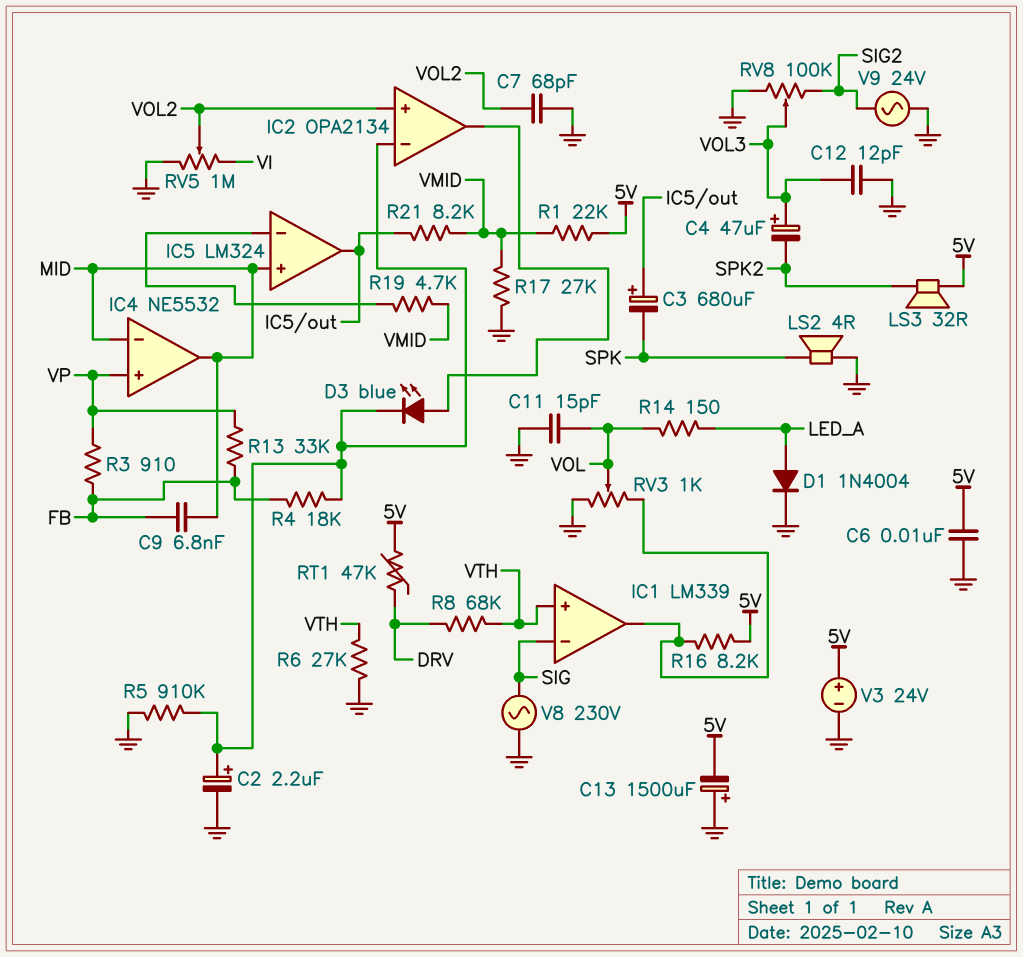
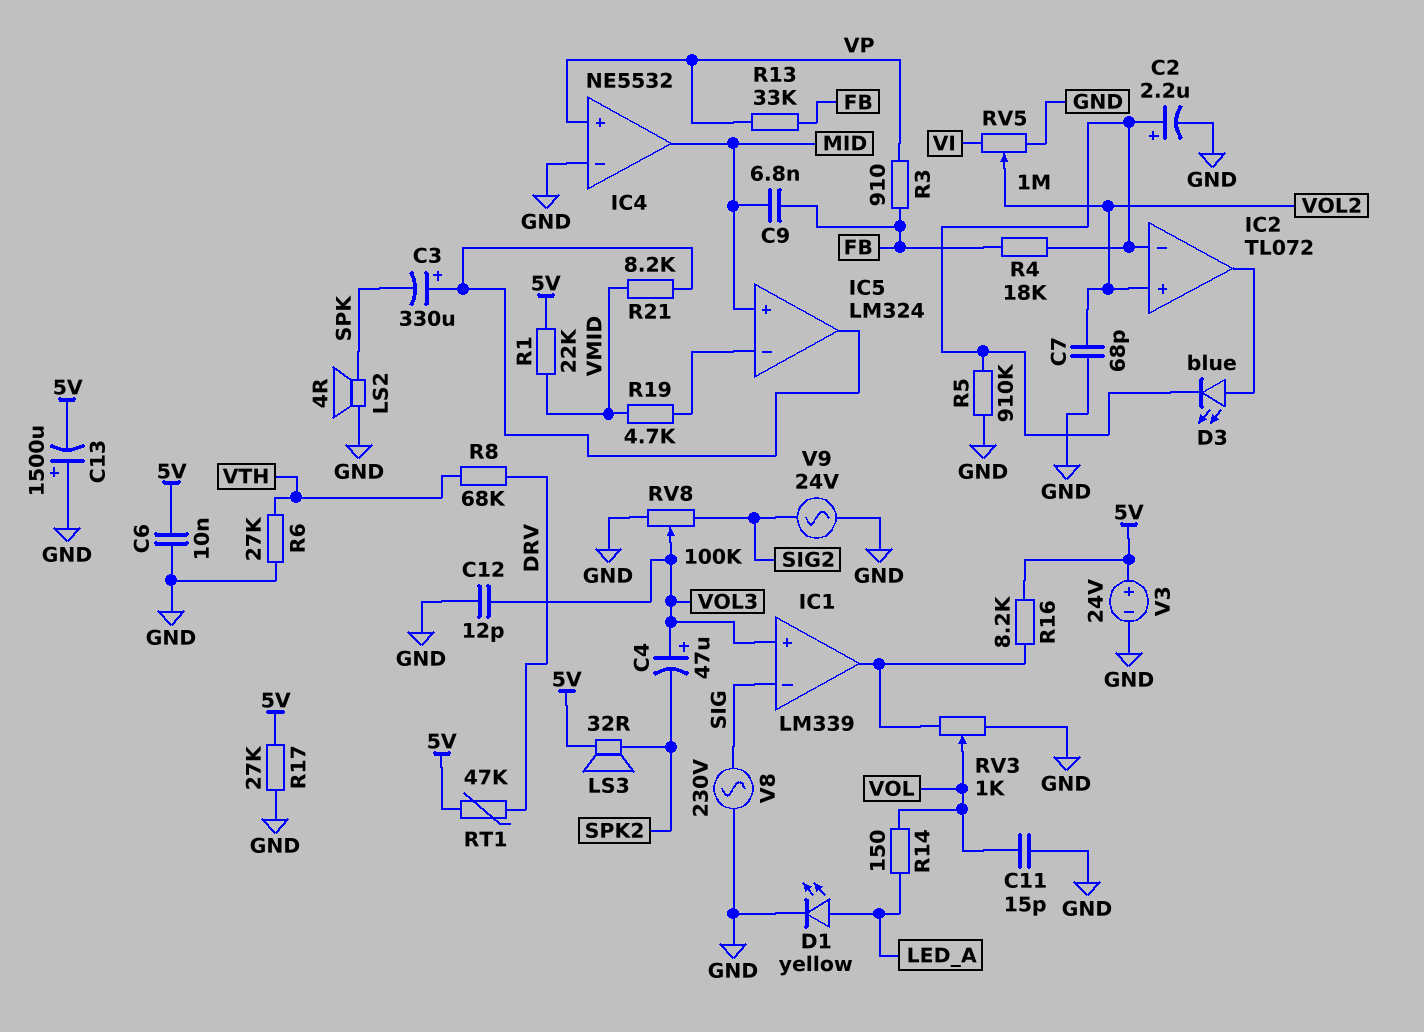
C3: 680uF (plus IC5/out, minus SPK) -> 330uF (plus IC5/out, minus SPK)
D1: diode 1N4004 (A LED_A, K GND) -> LED yellow (A LED_A, K GND)
IC1 pin in+: VTH -> VOL3
IC2: OPA2134 -> TL072
IC4 pin in-: MID -> GND
R17: 27k (GND, VMID) -> 27k (5V, GND)

